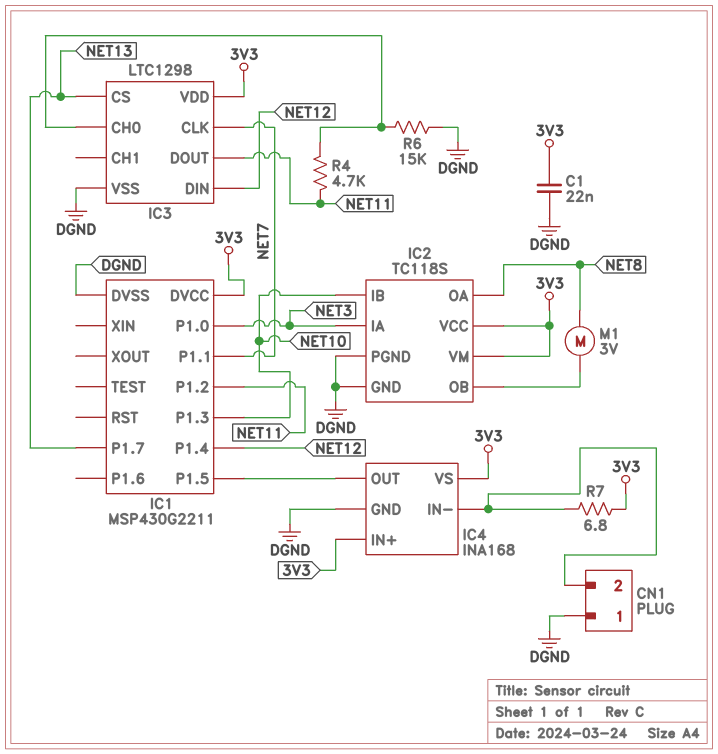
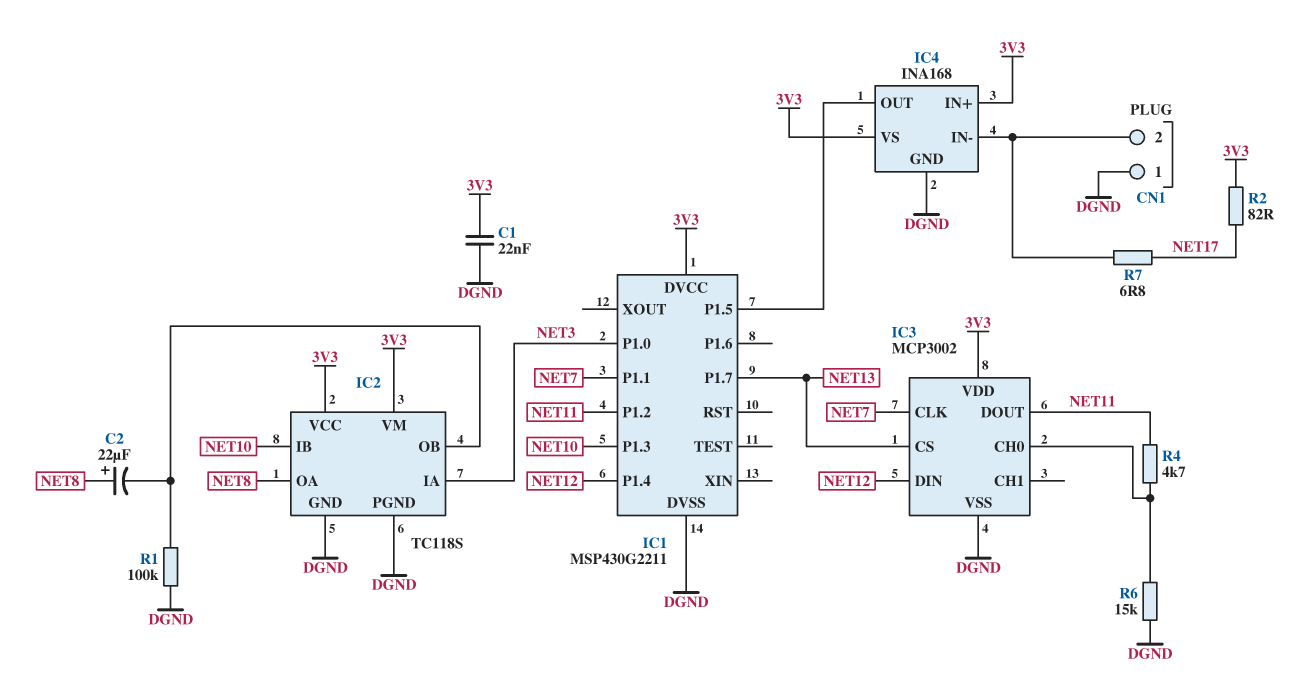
C2: none -> 22uF (plus NET8, minus IC2/OB)
IC3: LTC1298 -> MCP3002
M1: motor 3V (IC2/OB, NET8) -> none
R1: none -> 100k (DGND, IC2/OB)
R2: none -> 82 (3V3, NET17)
R7: 6.8 (3V3, CN1/2) -> 6.8 (CN1/2, NET17)

